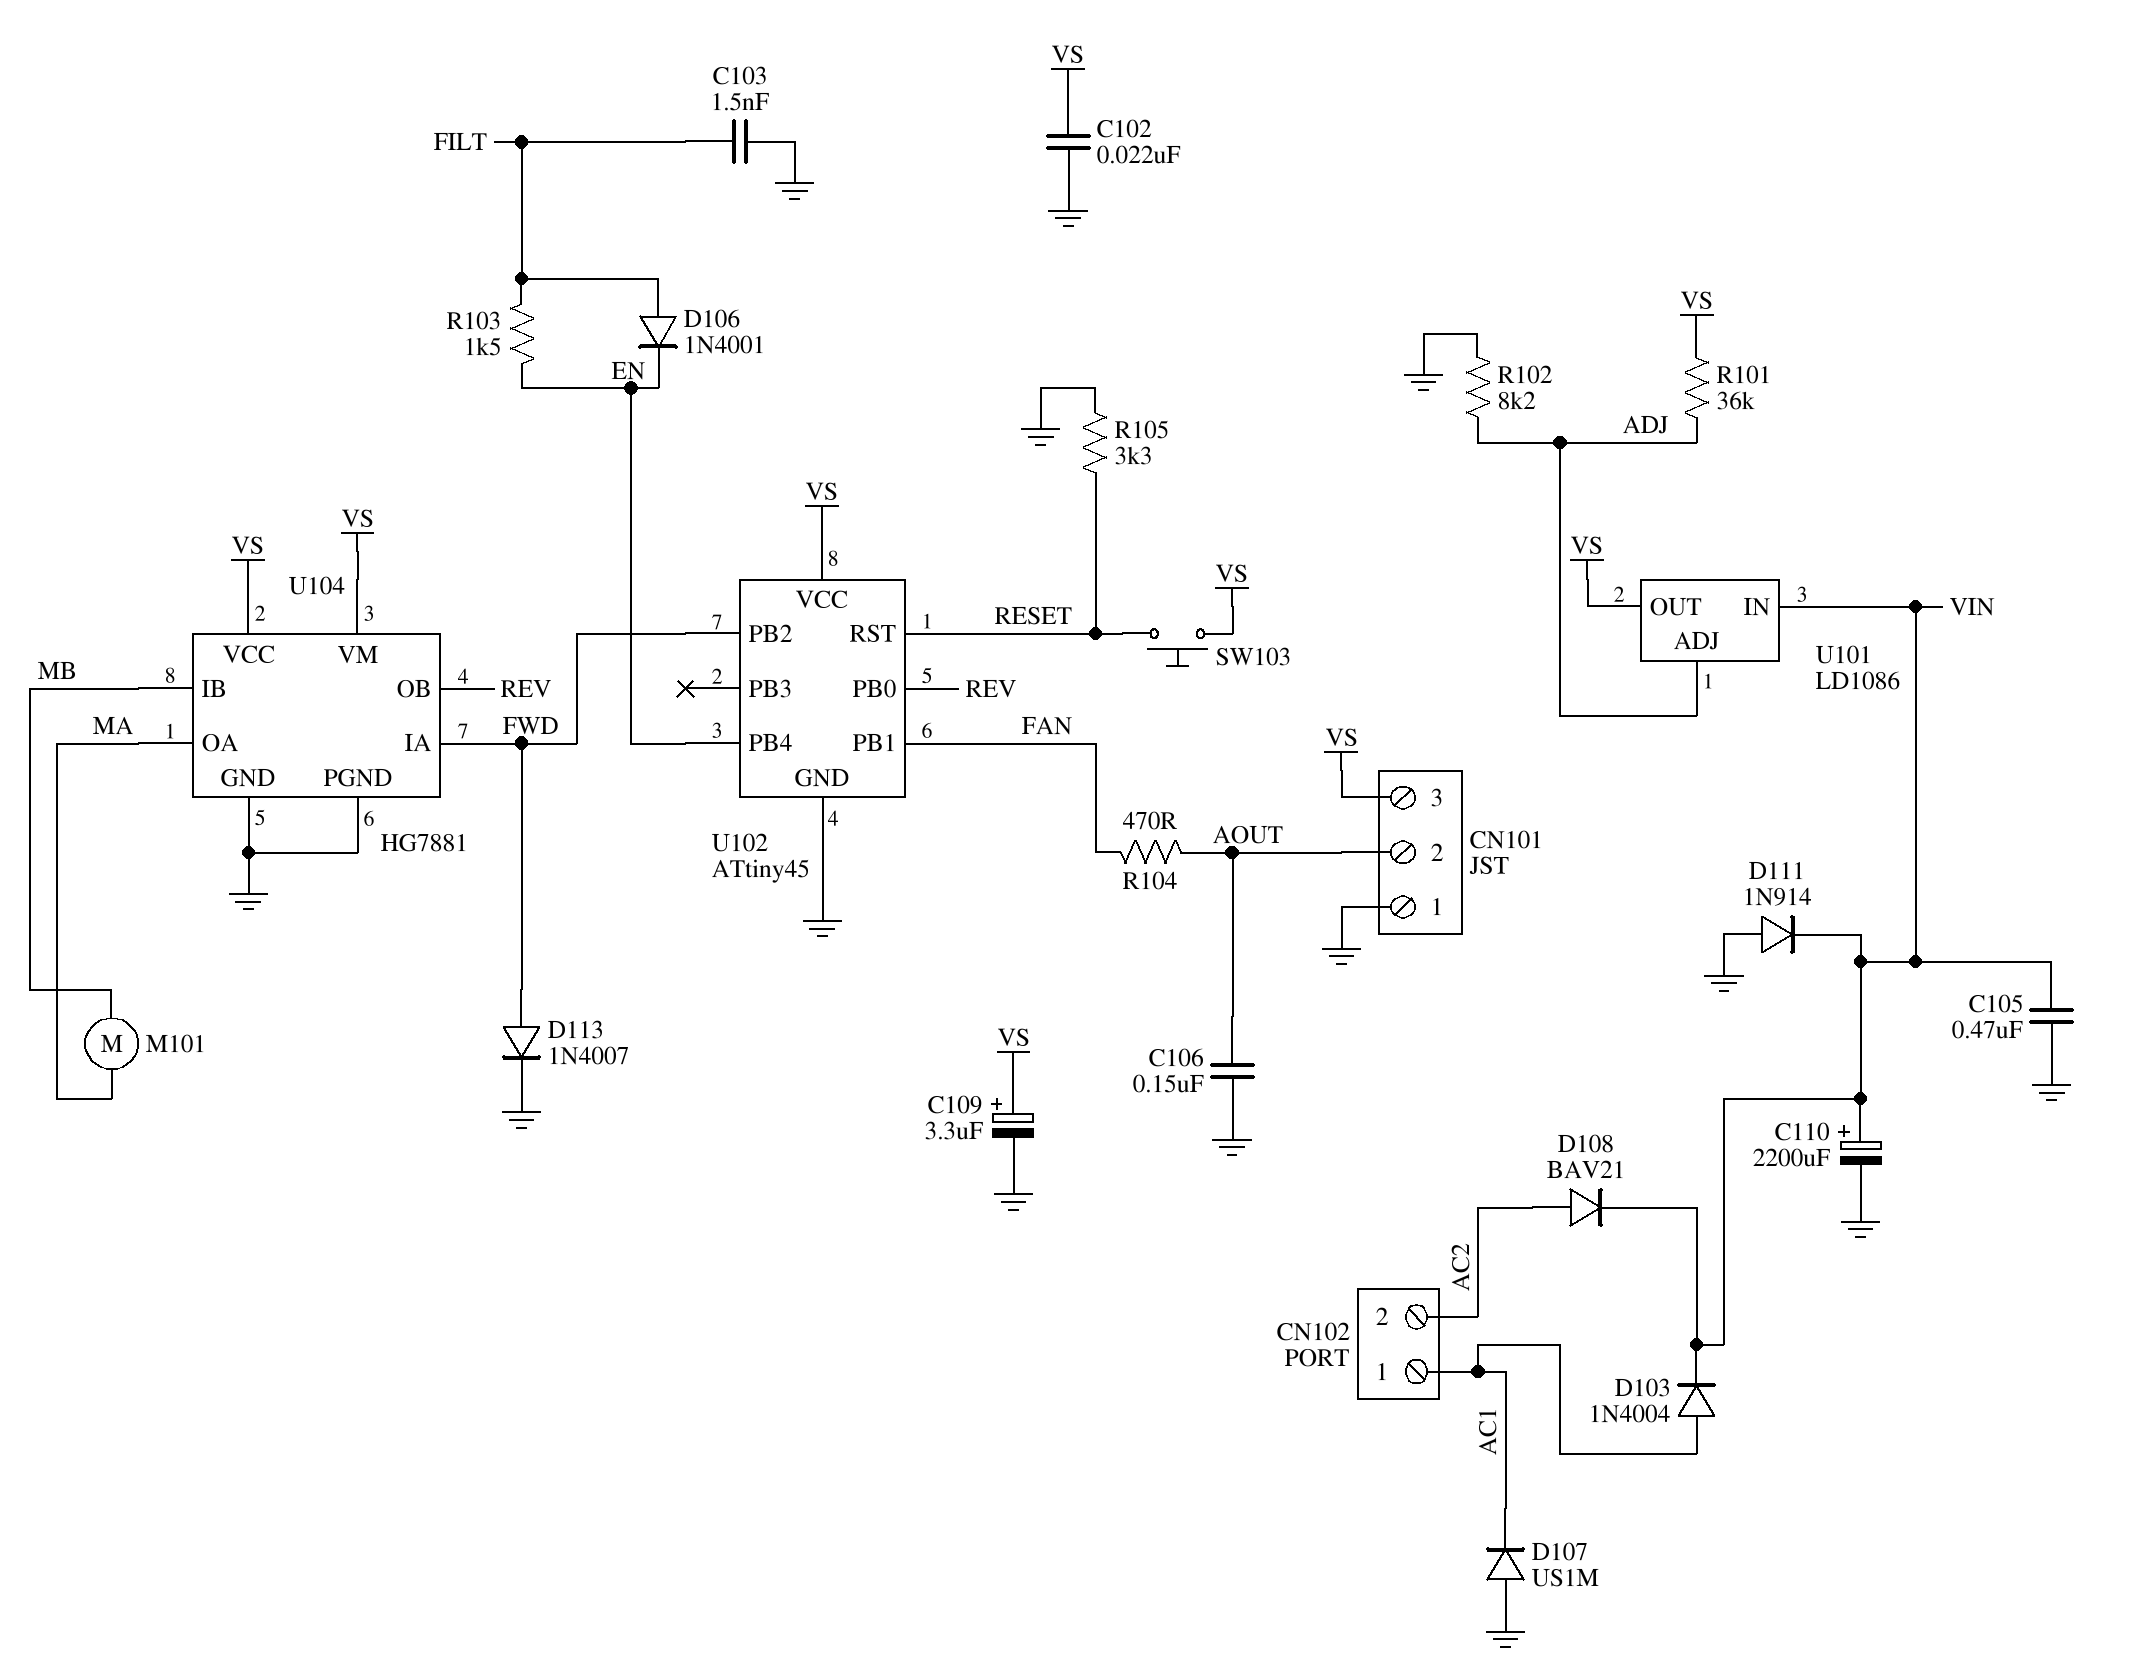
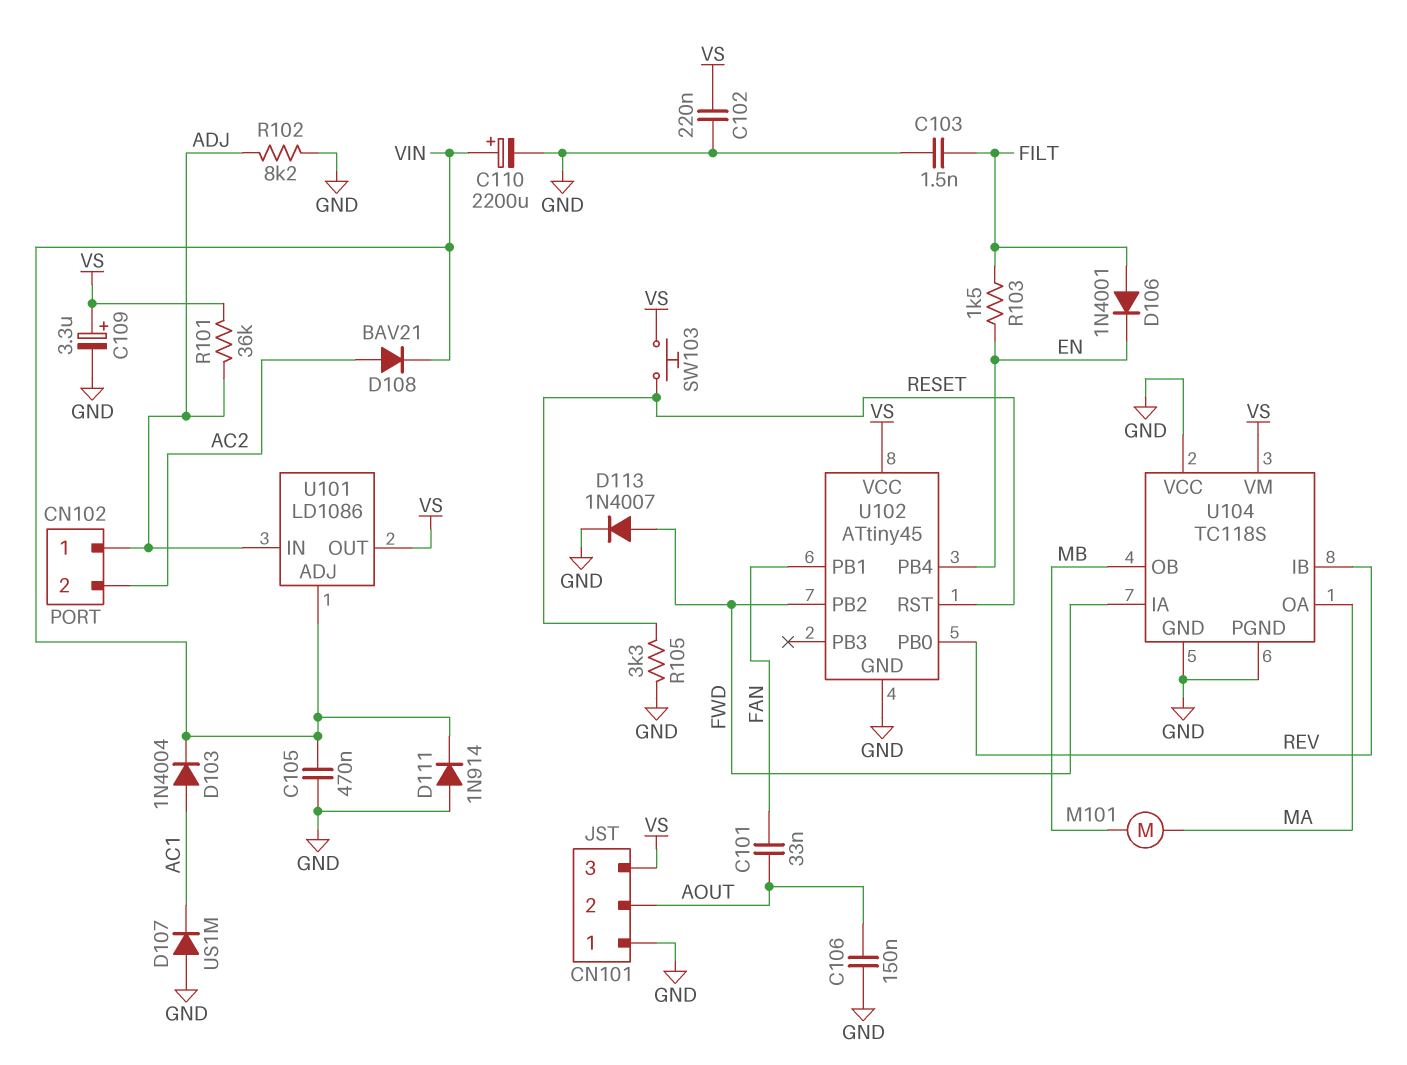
C101: none -> 33nF (AOUT, FAN)
C102: 22nF (GND, VS) -> 220nF (GND, VS)
CN102 pin 1: AC1 -> ADJ
R104: 470 (AOUT, FAN) -> none
U101 pin ADJ: ADJ -> VIN
U101 pin IN: VIN -> ADJ
U104: HG7881 -> TC118S
U104 pin IB: MB -> REV
U104 pin OB: REV -> MB
U104 pin VCC: VS -> GND

